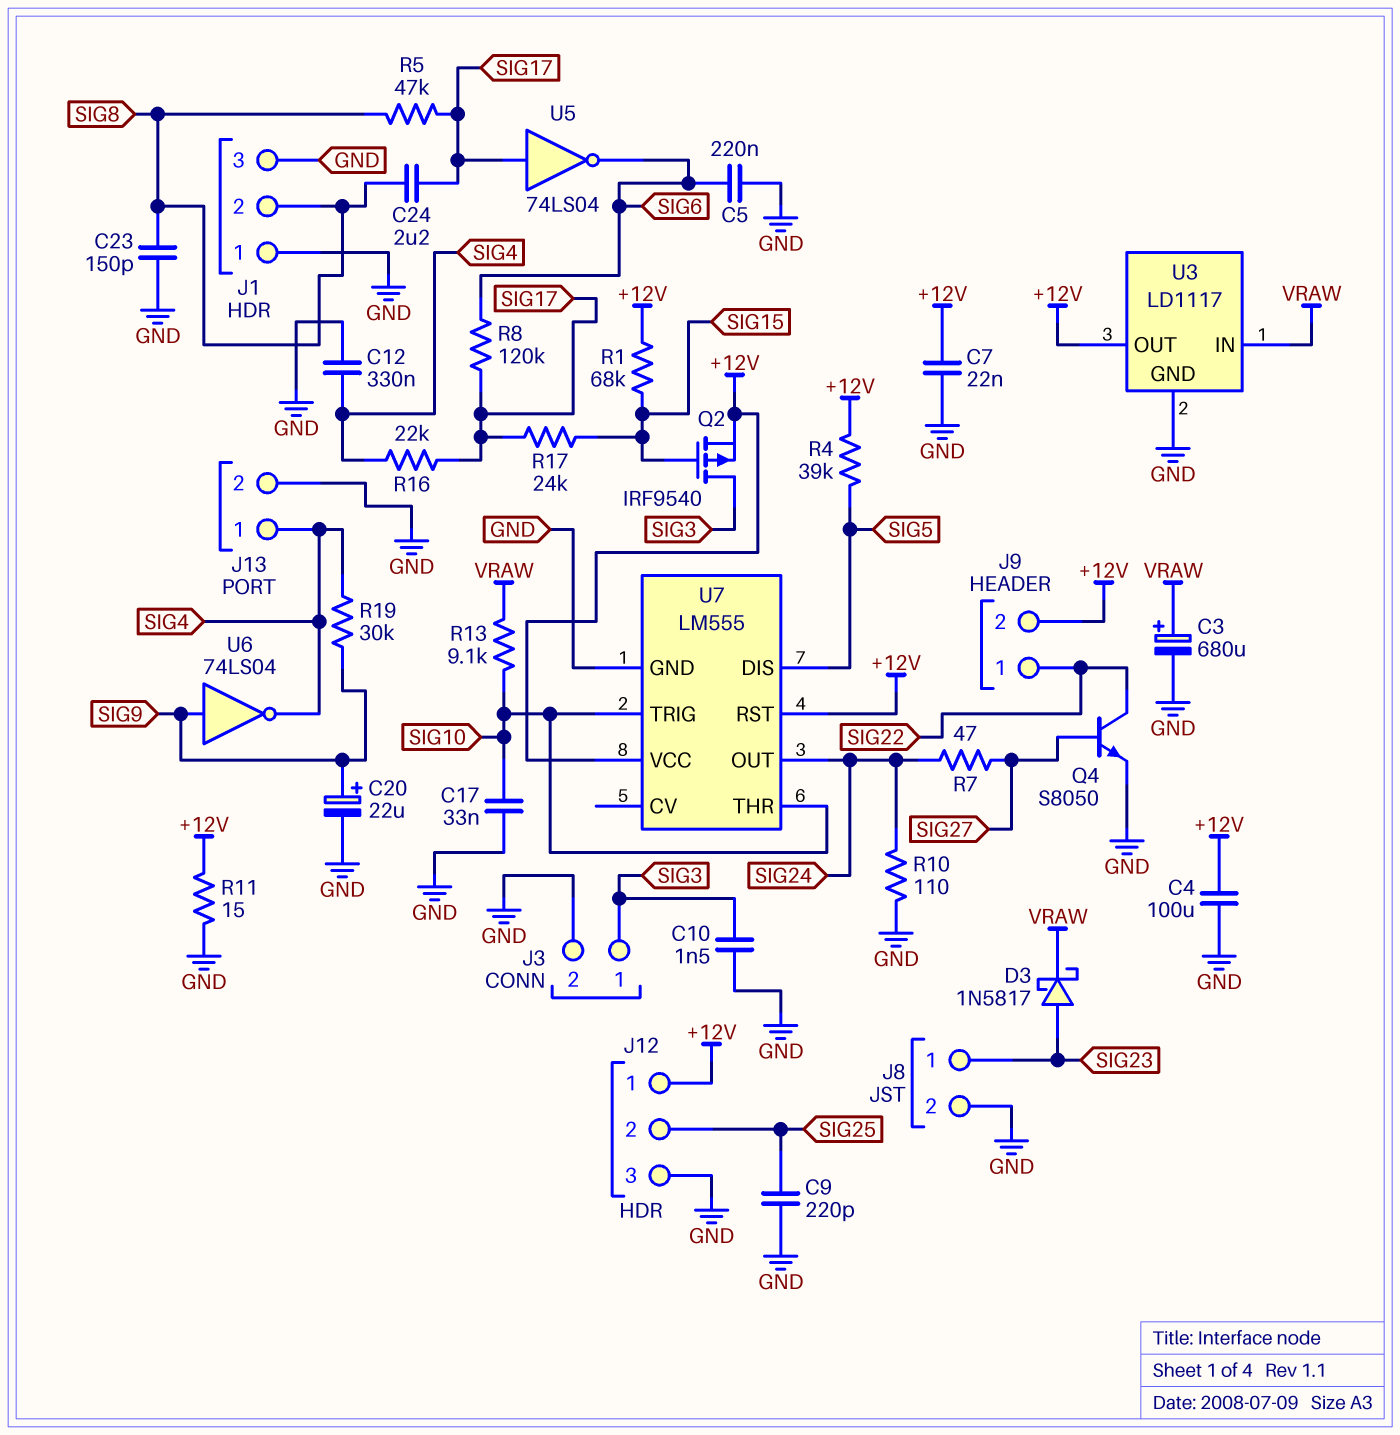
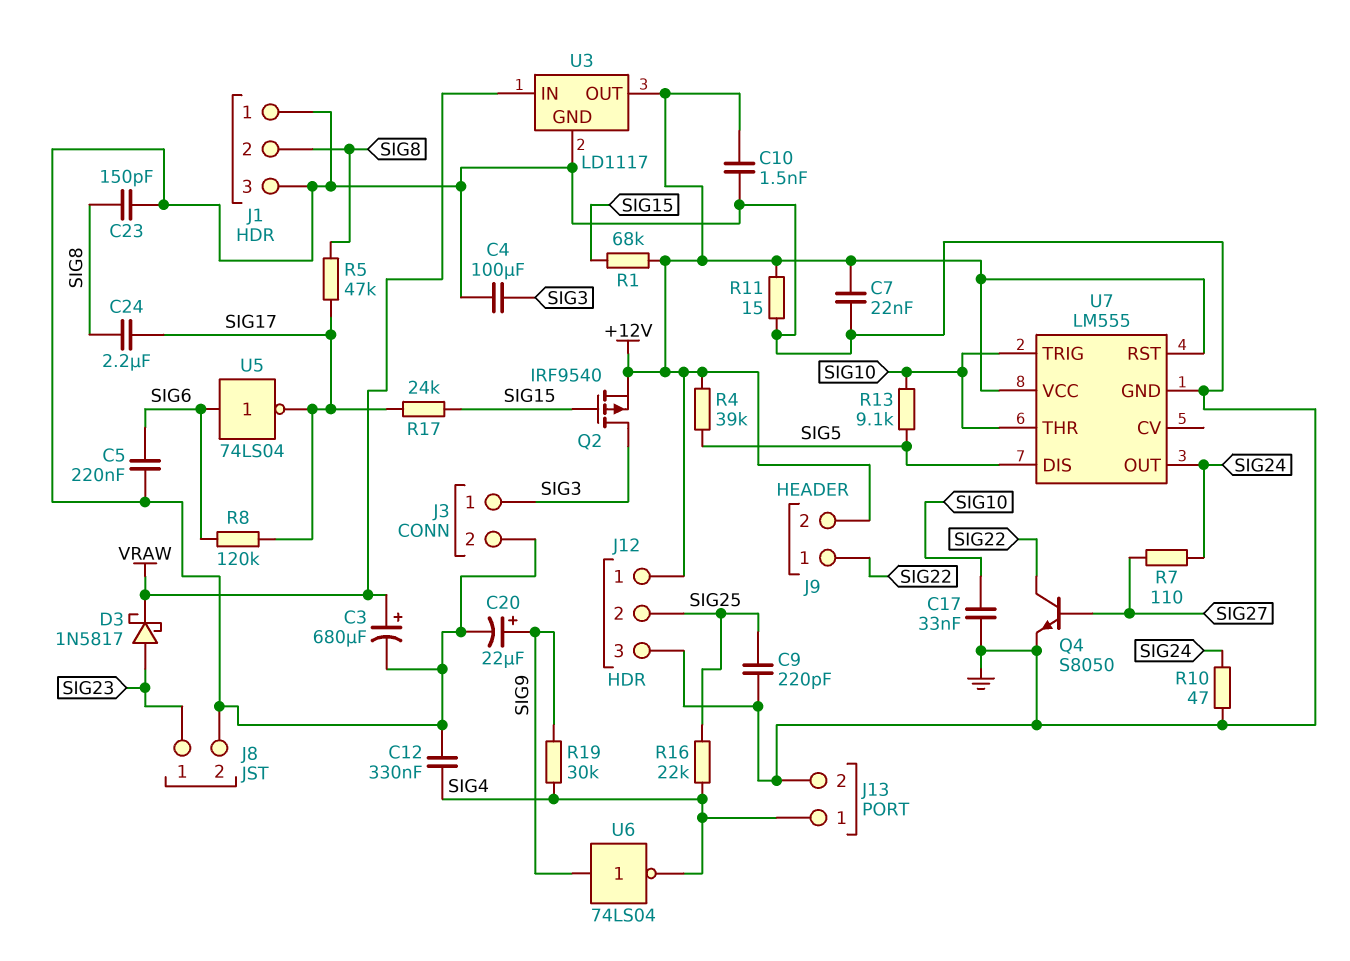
C4: 100uF (+12V, GND) -> 100uF (GND, SIG3)
C10: 1.5nF (GND, SIG3) -> 1.5nF (+12V, GND)
R7: 47 (SIG24, SIG27) -> 110 (SIG24, SIG27)
R10: 110 (GND, SIG24) -> 47 (GND, SIG24)
R13: 9.1k (SIG10, VRAW) -> 9.1k (SIG5, SIG10)
R16: 22k (SIG4, SIG17) -> 22k (SIG4, SIG25)
U5: NOT 74LS04 (in SIG17, out SIG6) -> NOT 74LS04 (in SIG6, out SIG17)

